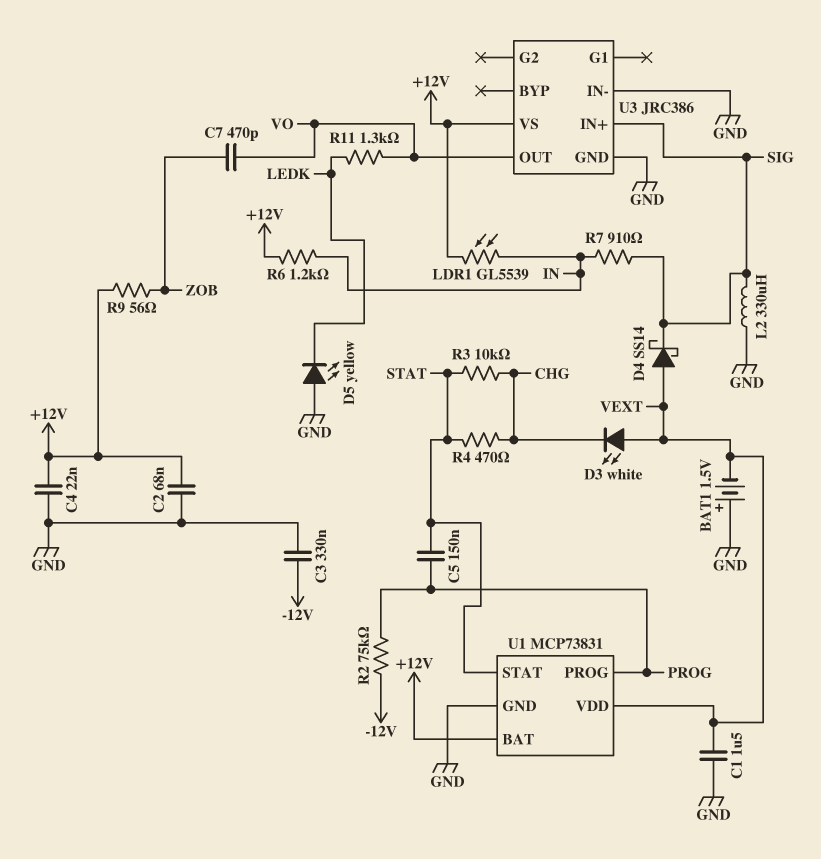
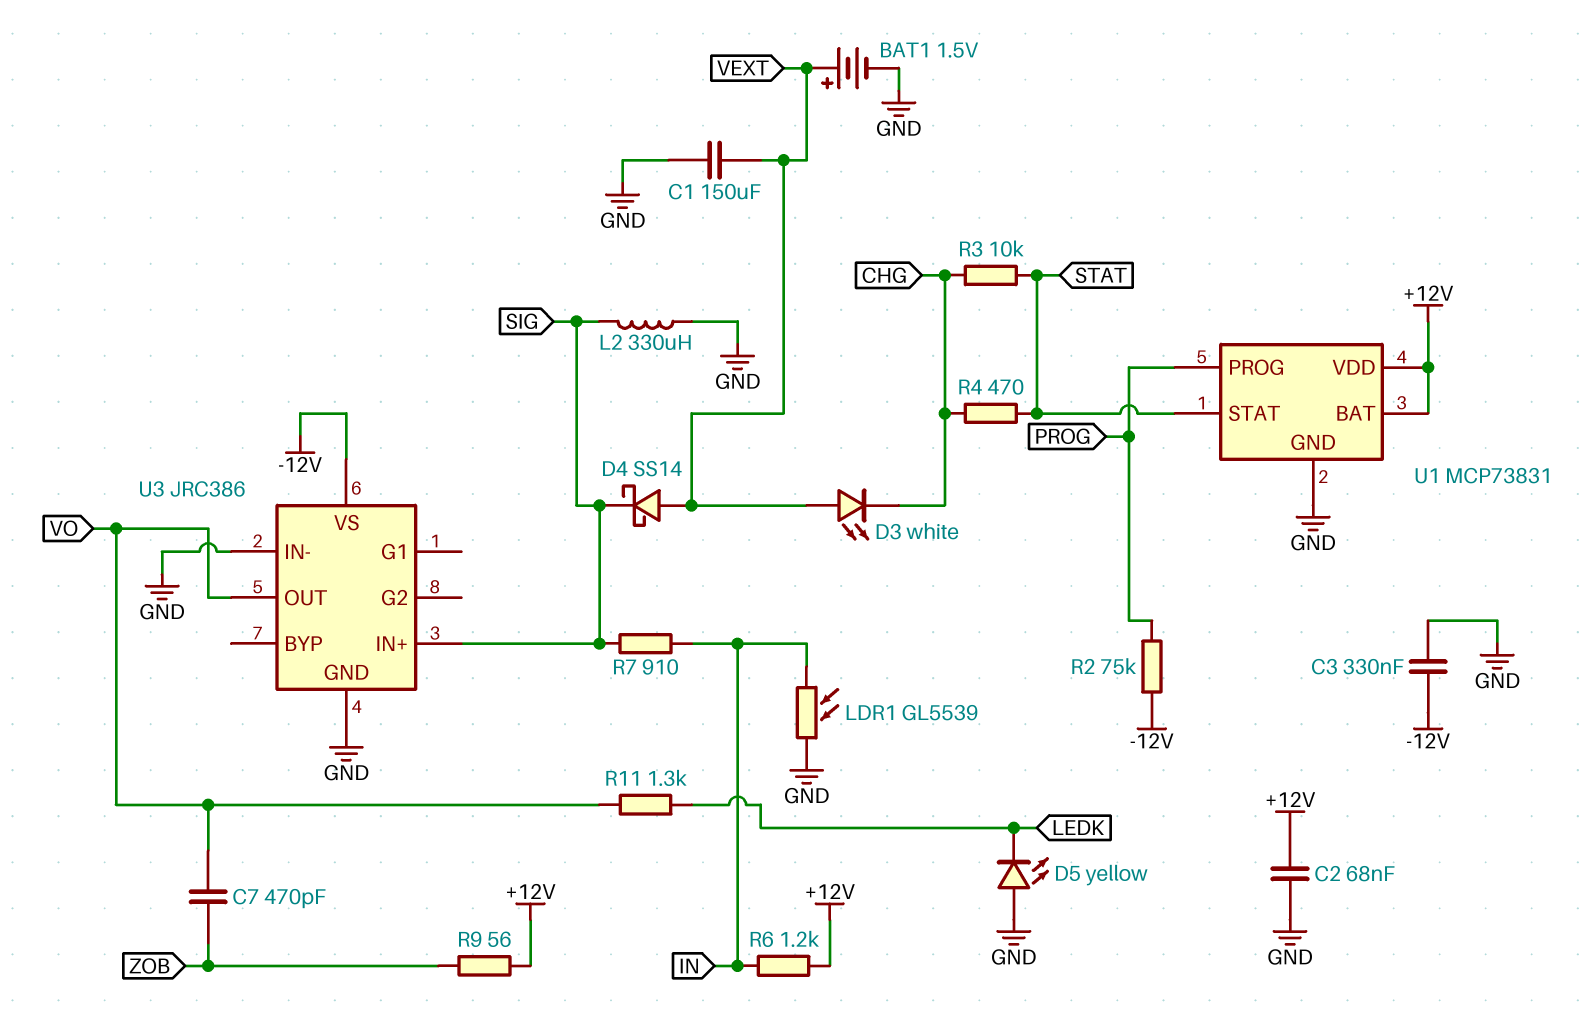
BAT1: 1.5V (plus GND, minus VEXT) -> 1.5V (plus VEXT, minus GND)
C1: 1.5uF (GND, VEXT) -> 150uF (GND, VEXT)
C4: 22nF (+12V, GND) -> none
C5: 150nF (PROG, STAT) -> none
LDR1: GL5539 (+12V, IN) -> GL5539 (GND, IN)
U1 pin VDD: VEXT -> +12V
U3 pin VS: +12V -> -12V

